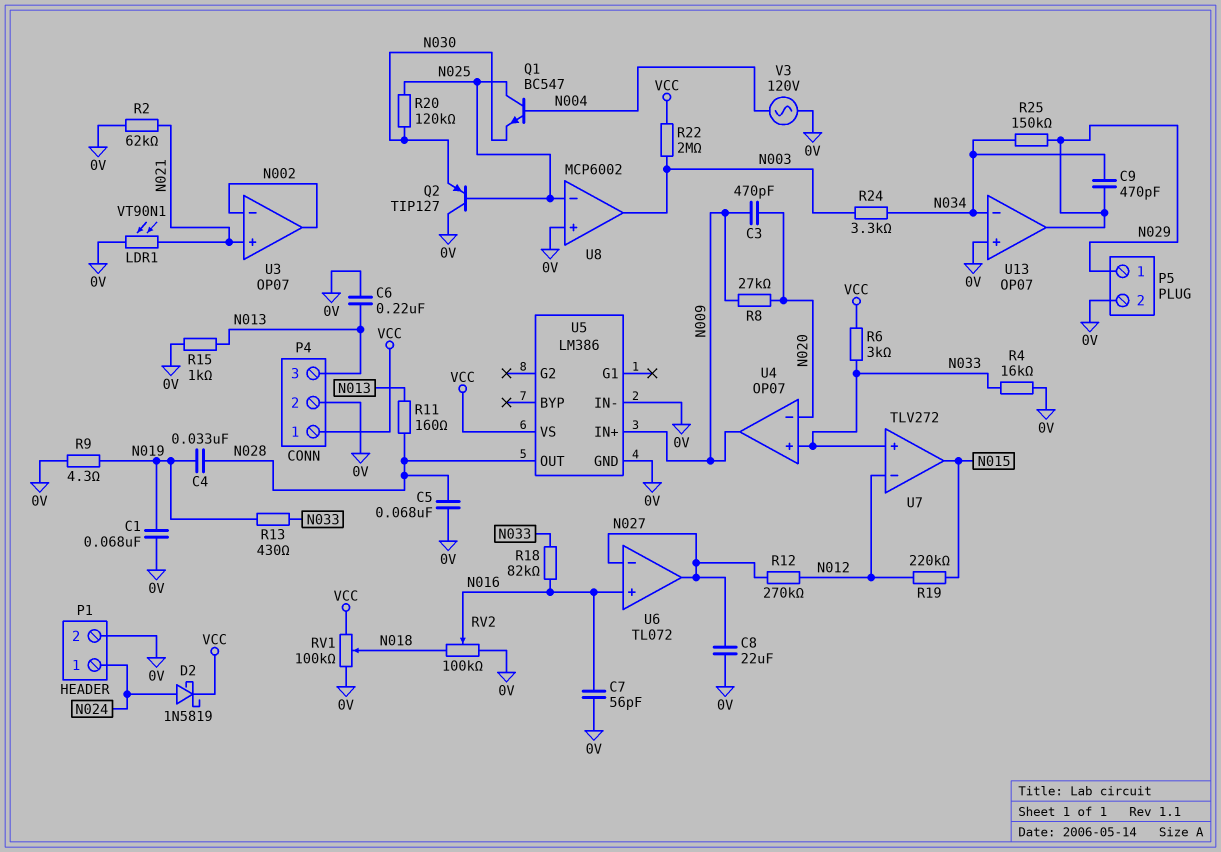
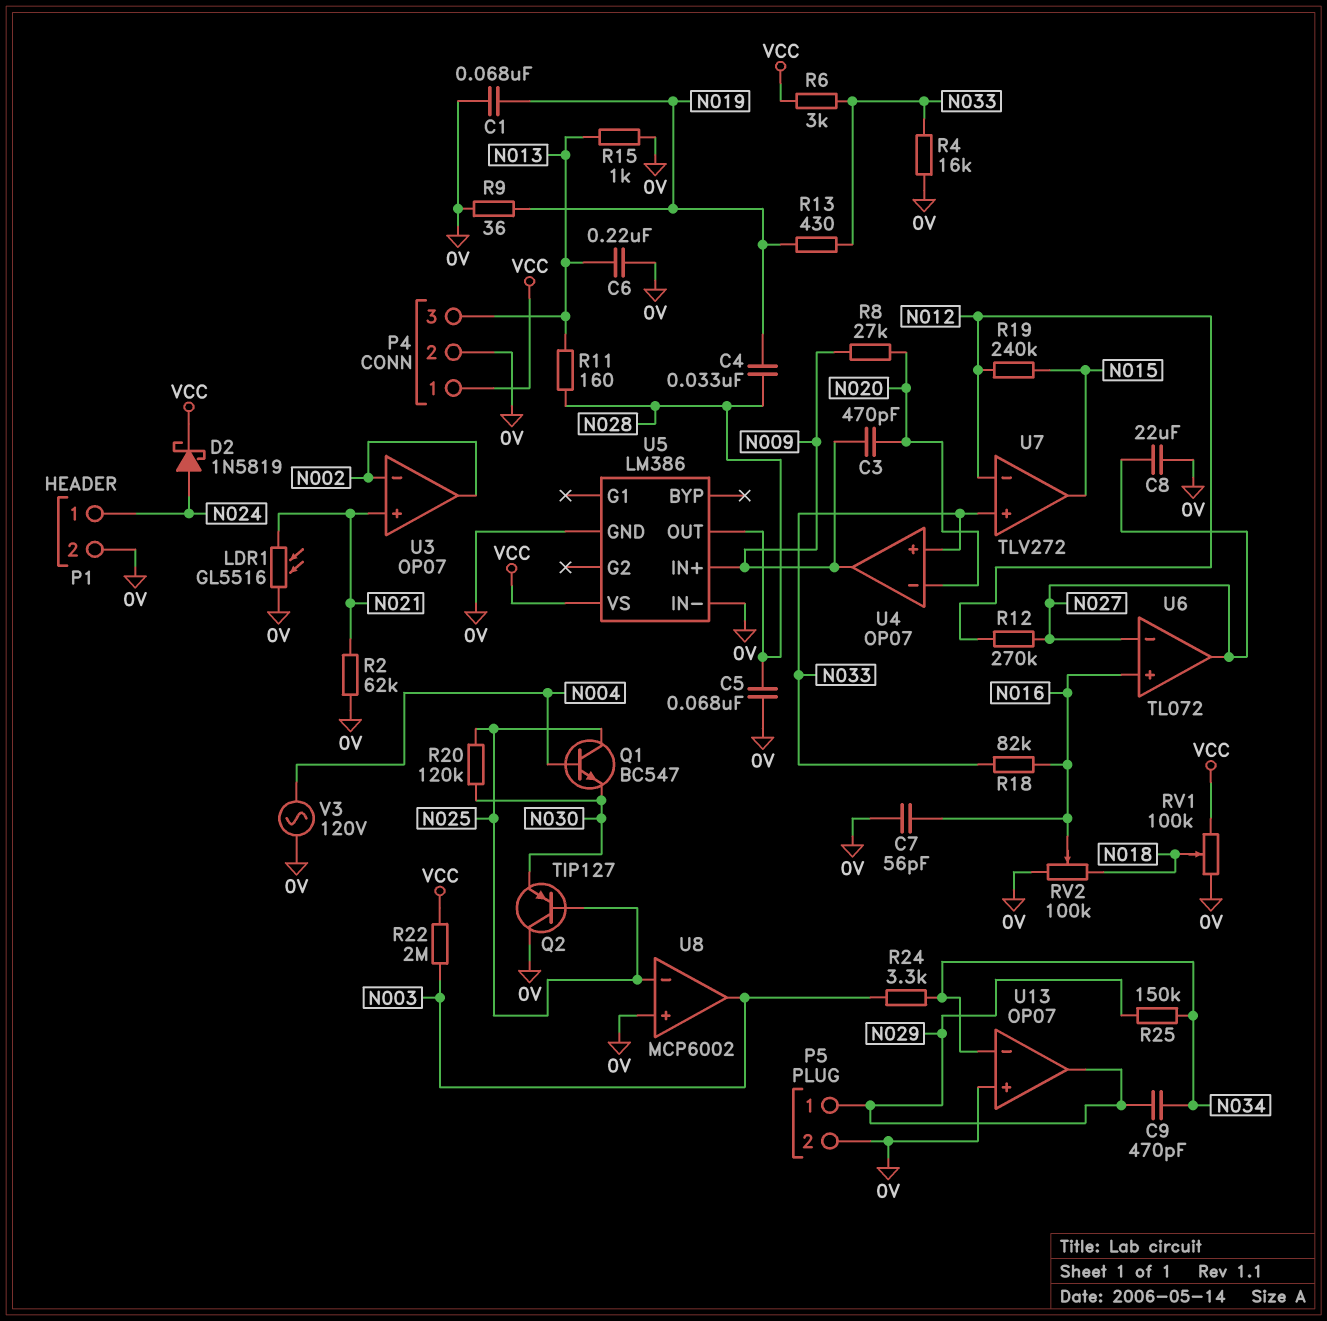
LDR1: VT90N1 (0V, N021) -> GL5516 (0V, N021)
R9: 4.3 (0V, N019) -> 36 (0V, N019)
R19: 220k (N012, N015) -> 240k (N012, N015)

